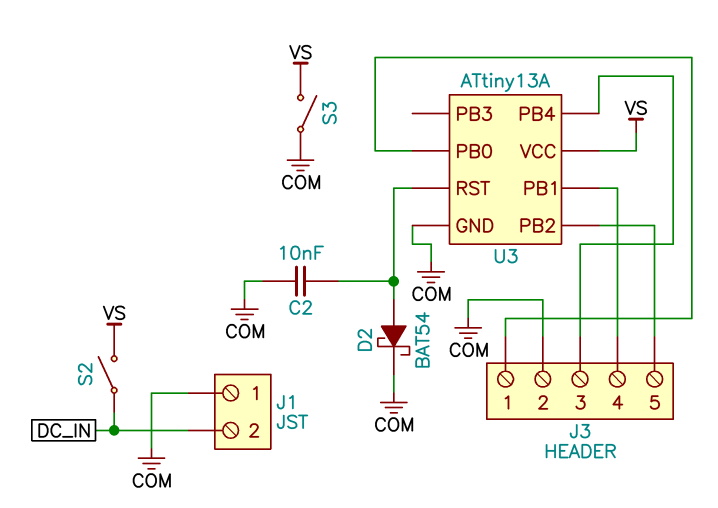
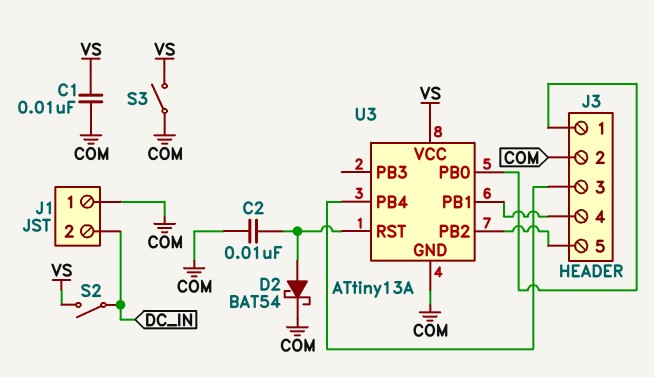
C1: none -> 10nF (COM, VS)

